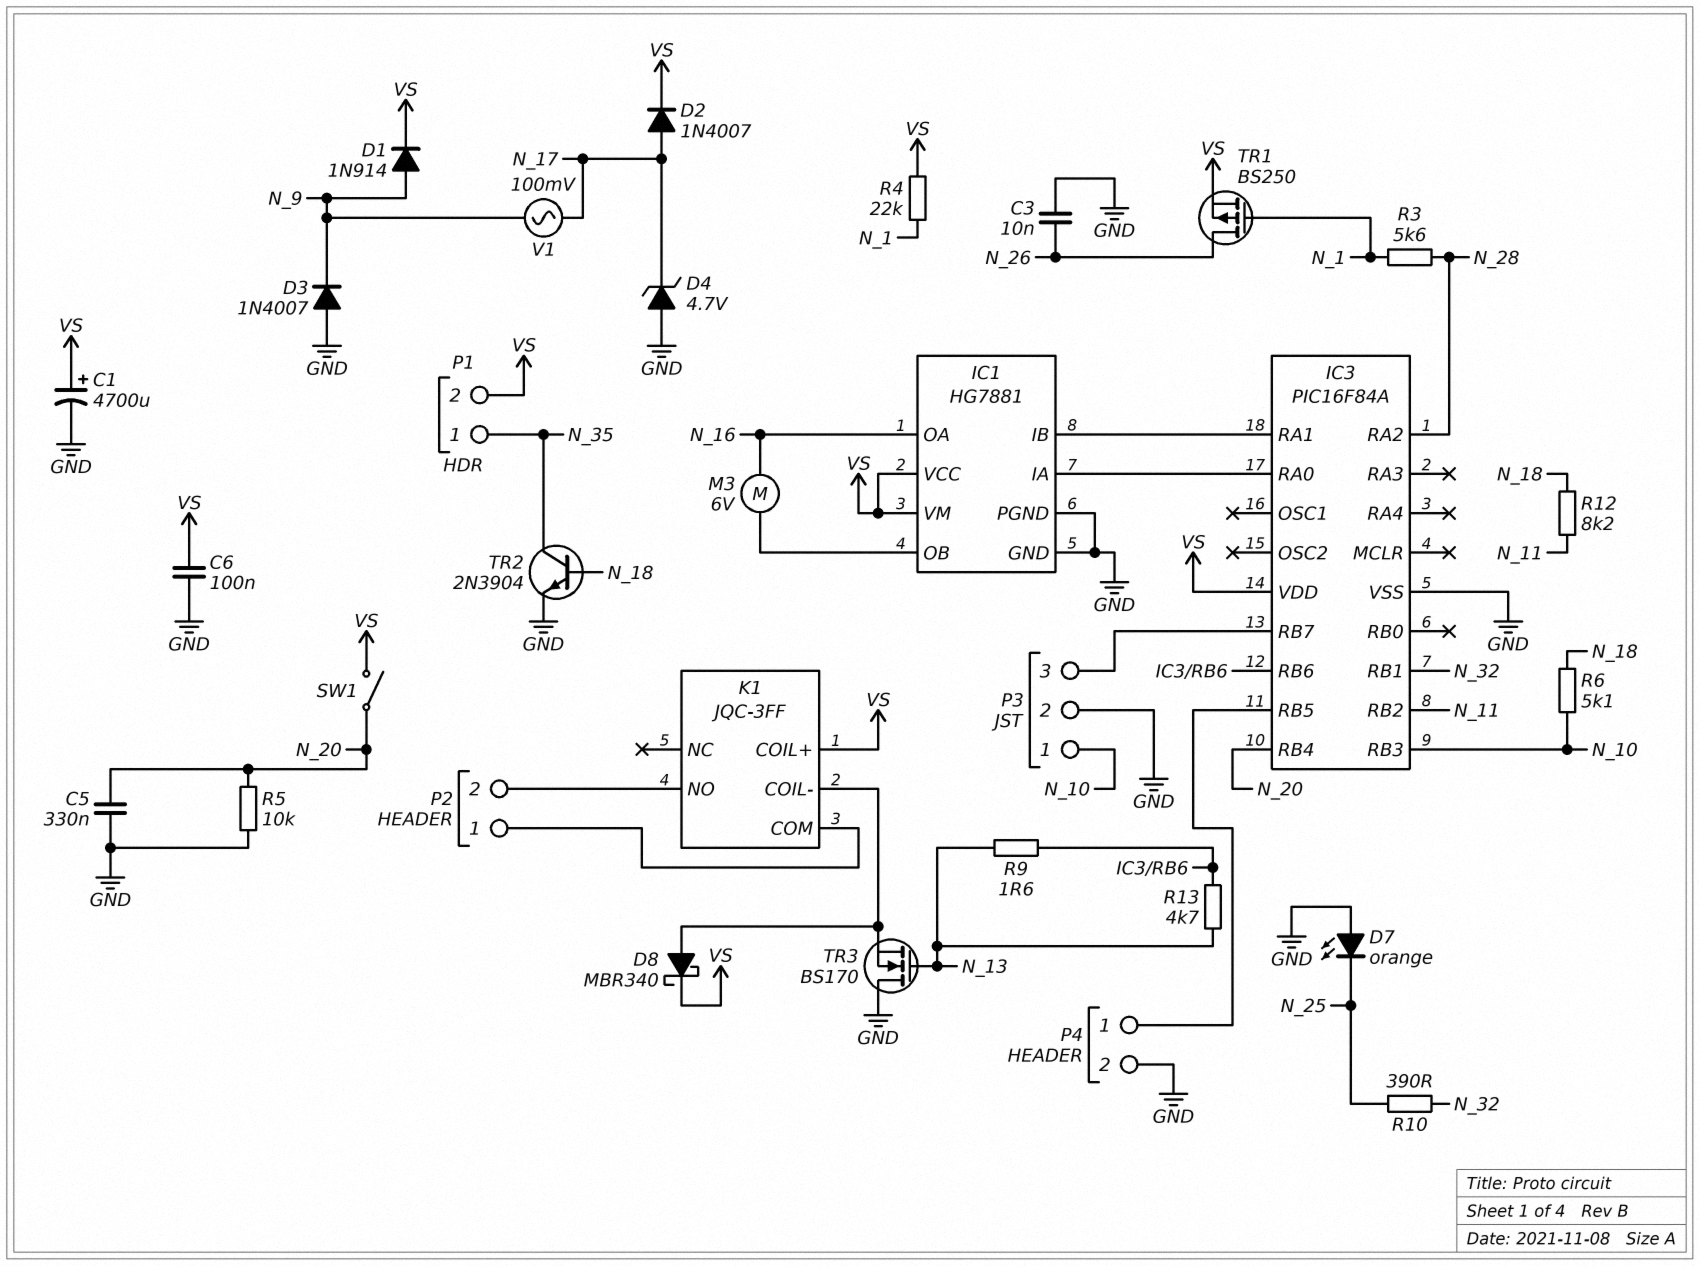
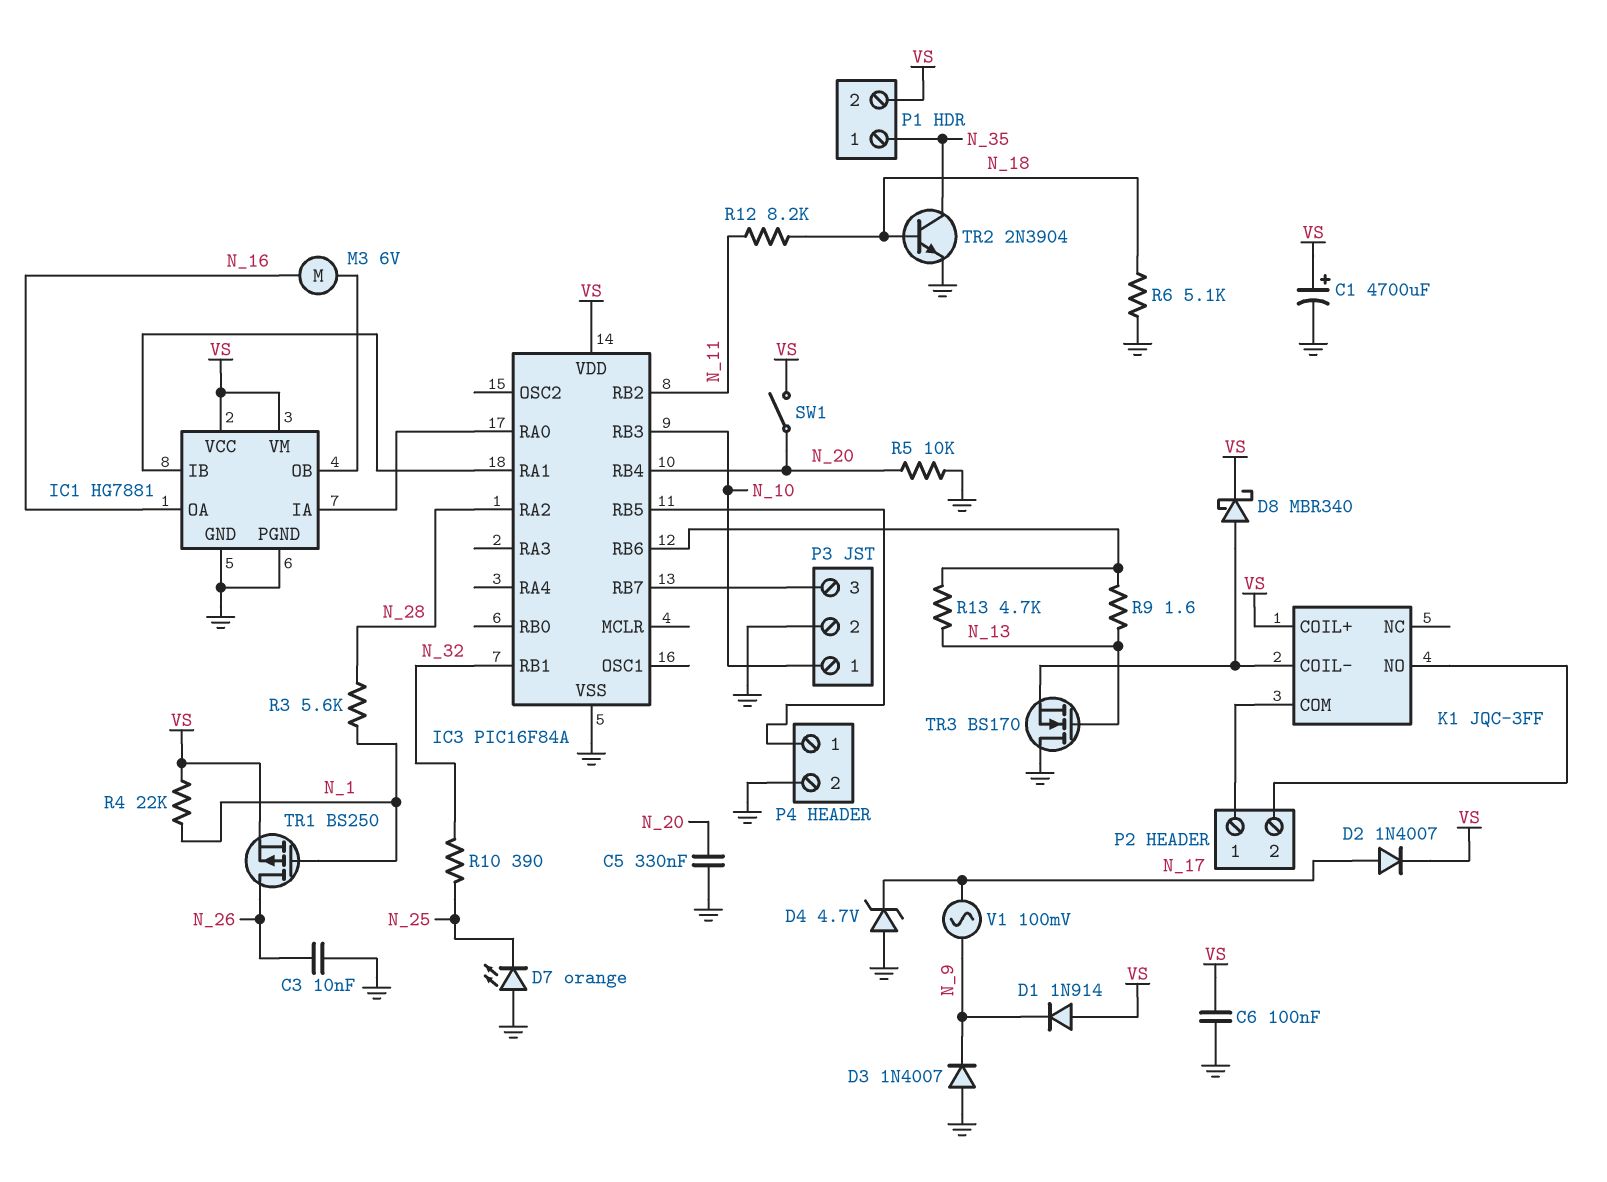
D1: diode 1N914 (A N_9, K VS) -> diode 1N914 (A VS, K N_9)
R6: 5.1k (N_10, N_18) -> 5.1k (GND, N_18)

